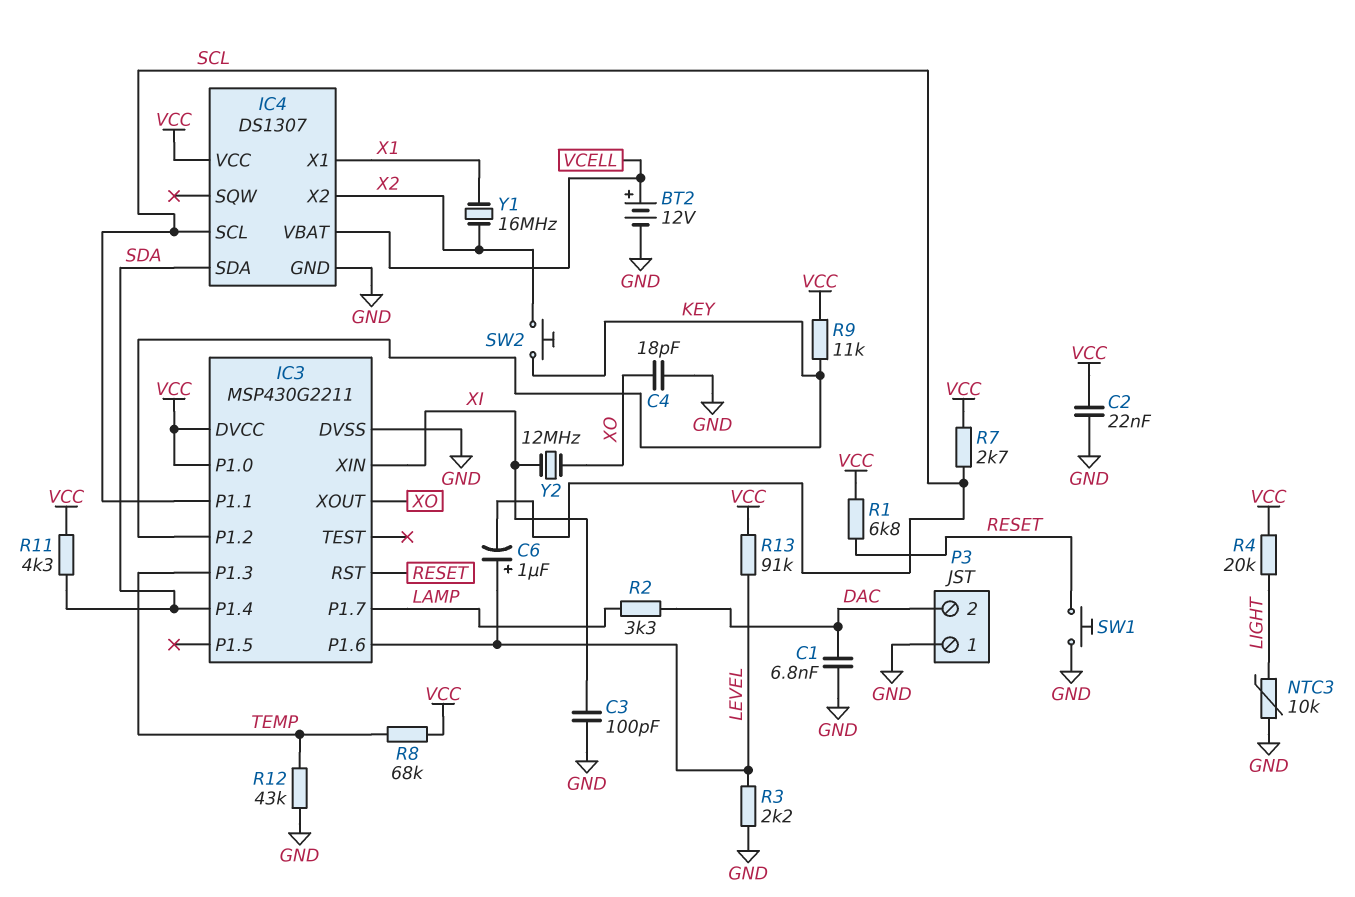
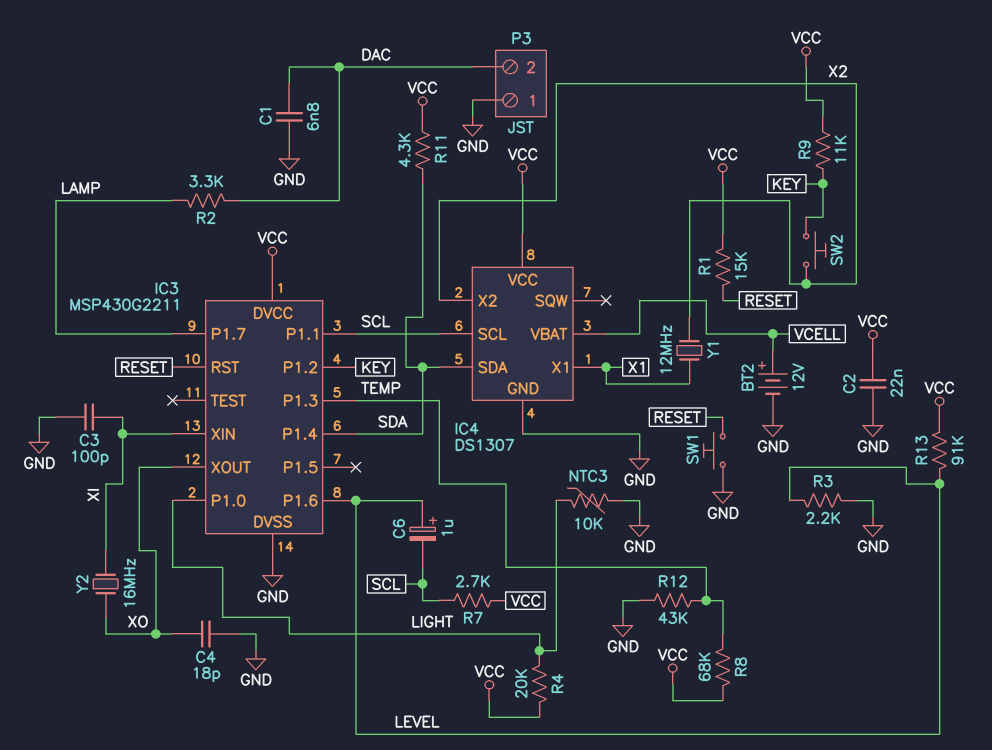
IC3 pin P1.0: VCC -> LIGHT
R1: 6.8k (RESET, VCC) -> 15k (RESET, VCC)
Y1: 16MHz (X1, X2) -> 12MHz (X1, X2)
Y2: 12MHz (XI, XO) -> 16MHz (XI, XO)

